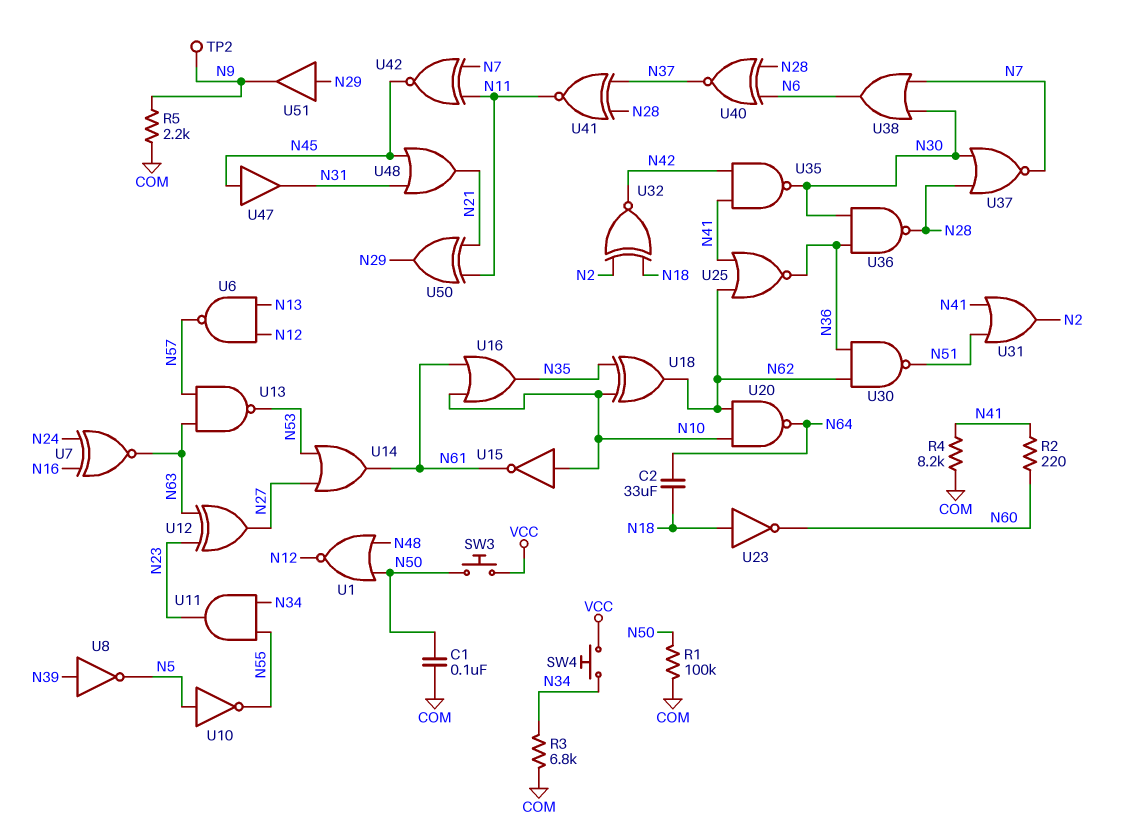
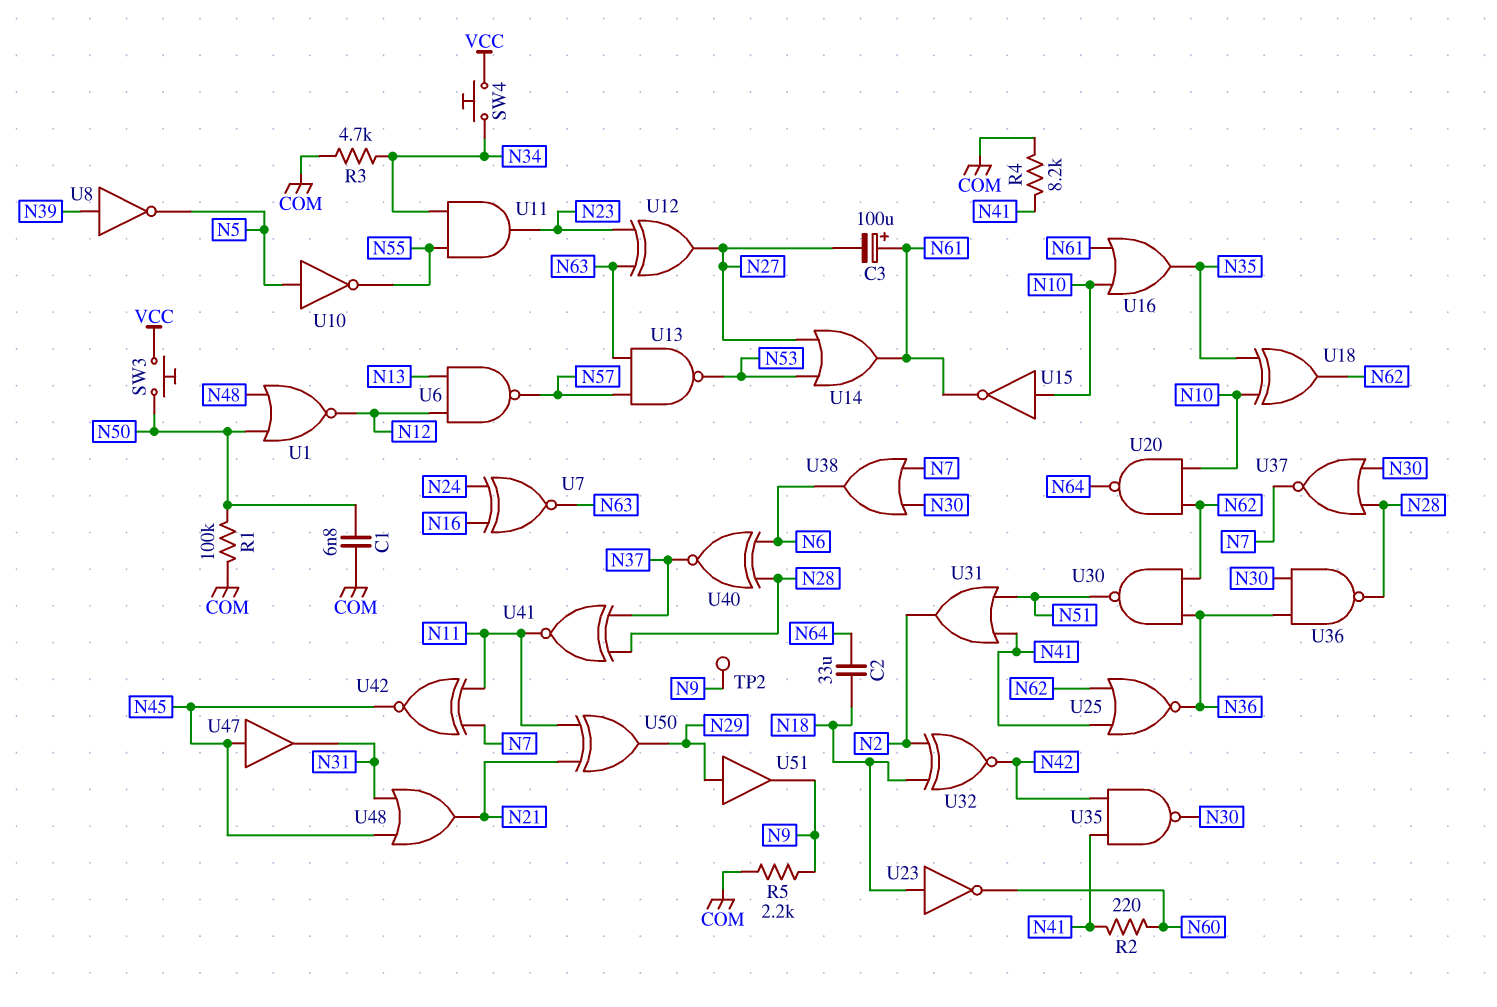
C1: 100nF (COM, N50) -> 6.8nF (COM, N50)
C3: none -> 100uF (plus N61, minus N27)
R3: 6.8k (COM, N34) -> 4.7k (COM, N34)

